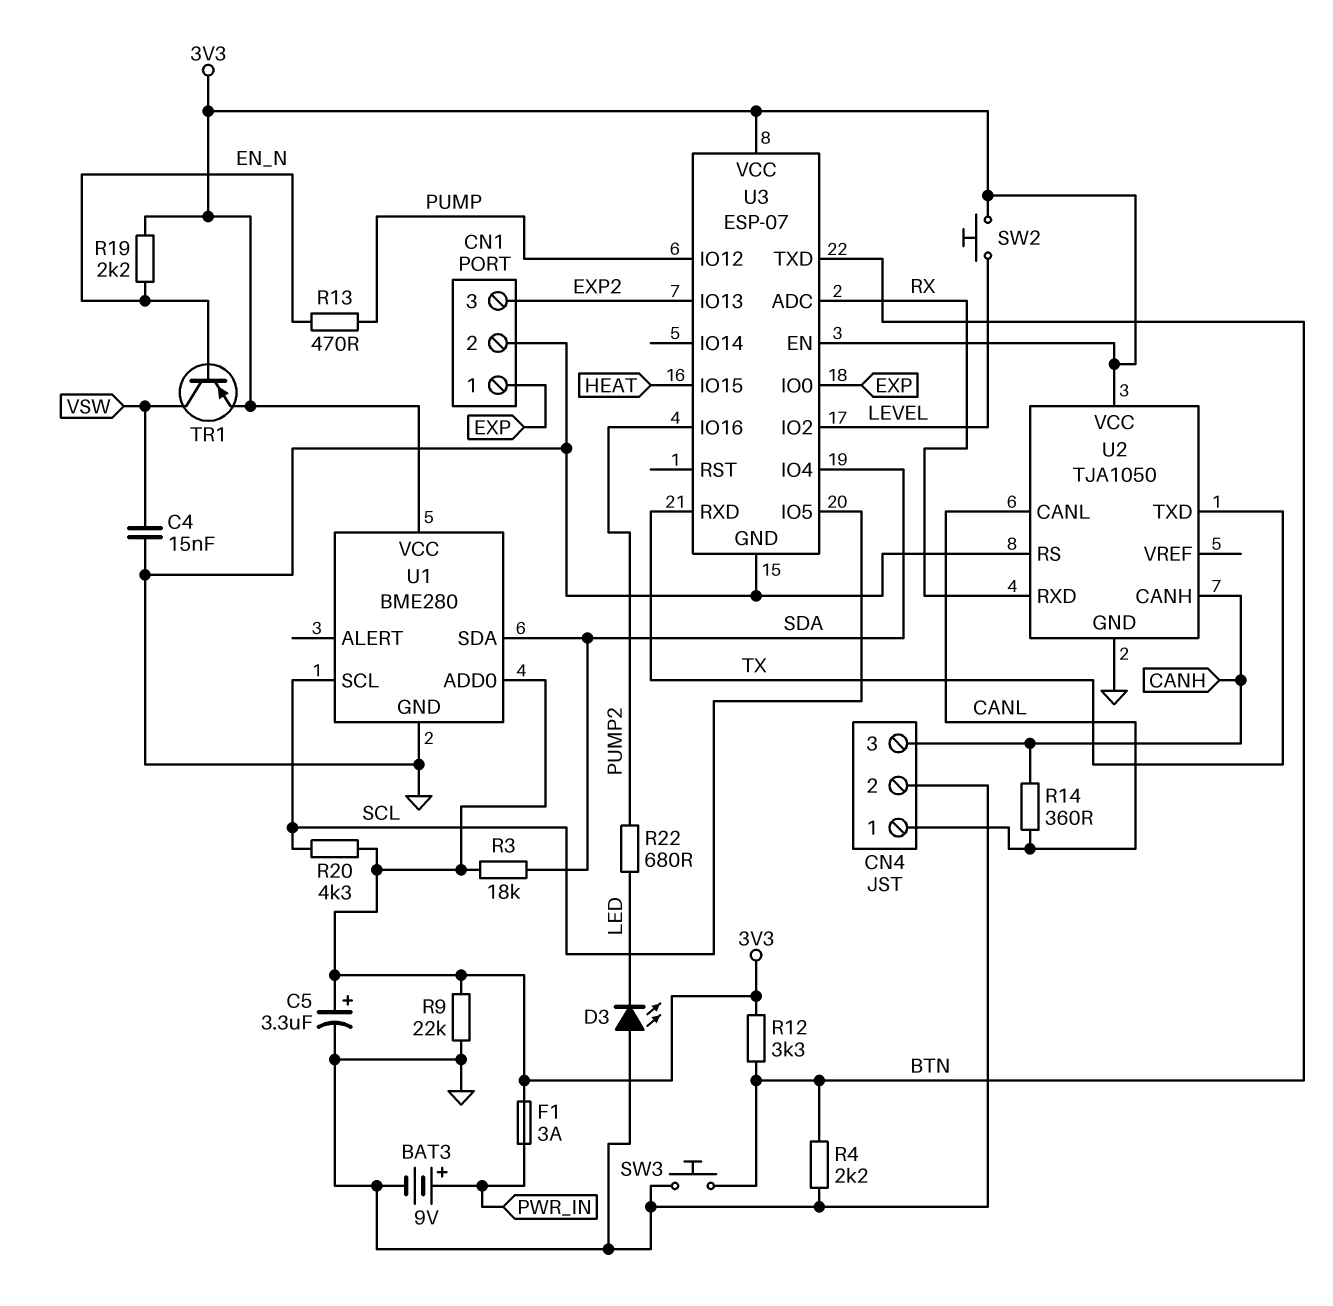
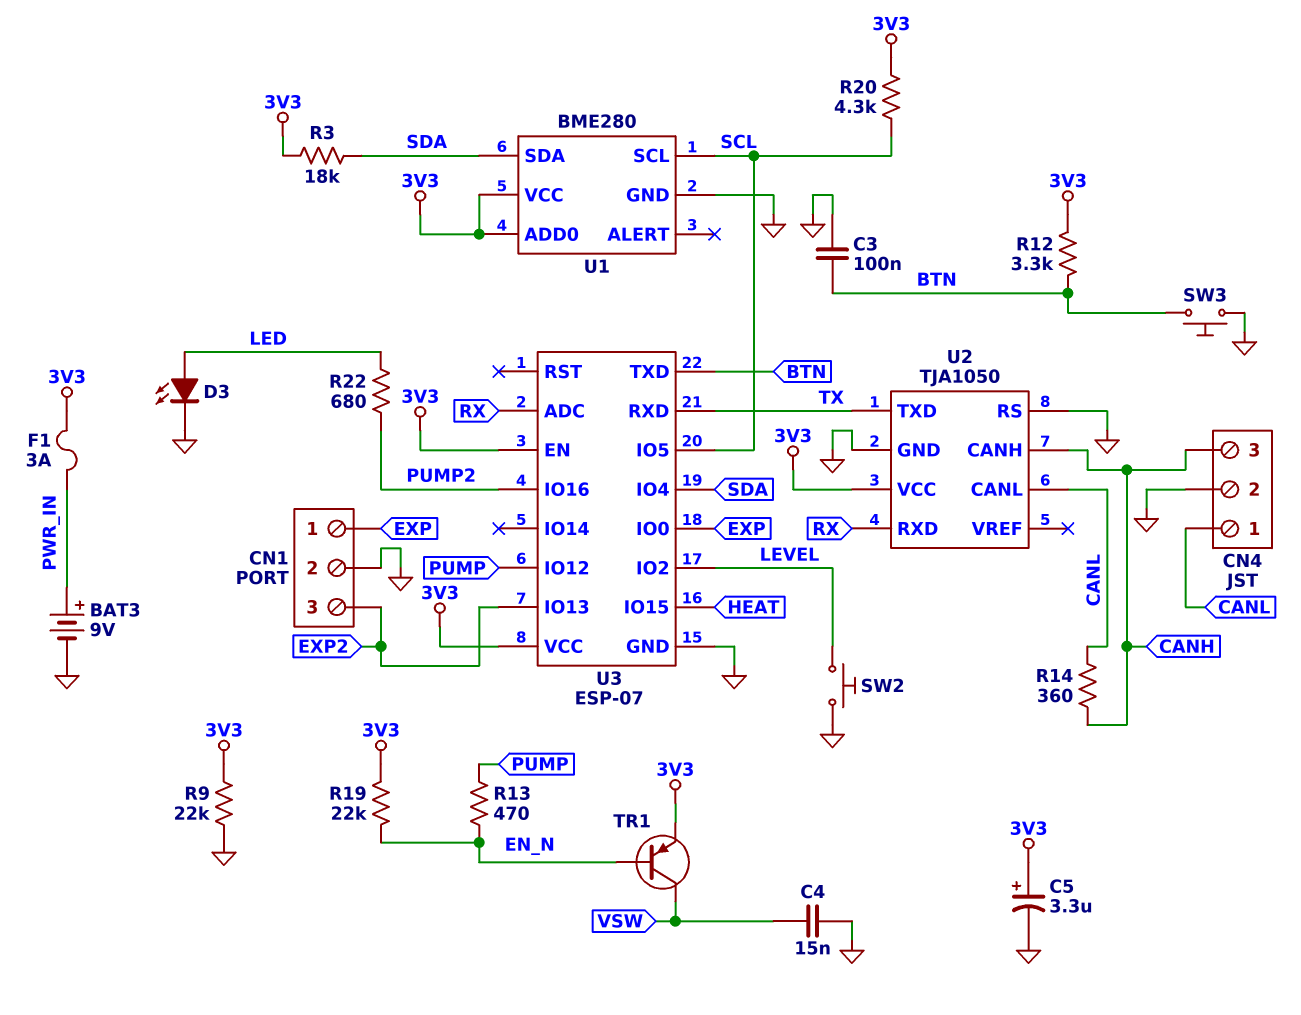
C3: none -> 100nF (BTN, GND)
D3: LED (A GND, K LED) -> LED (A LED, K GND)
R4: 2.2k (BTN, GND) -> none
R19: 2.2k (3V3, EN_N) -> 22k (3V3, EN_N)
SW2: button (3V3, LEVEL) -> button (GND, LEVEL)

